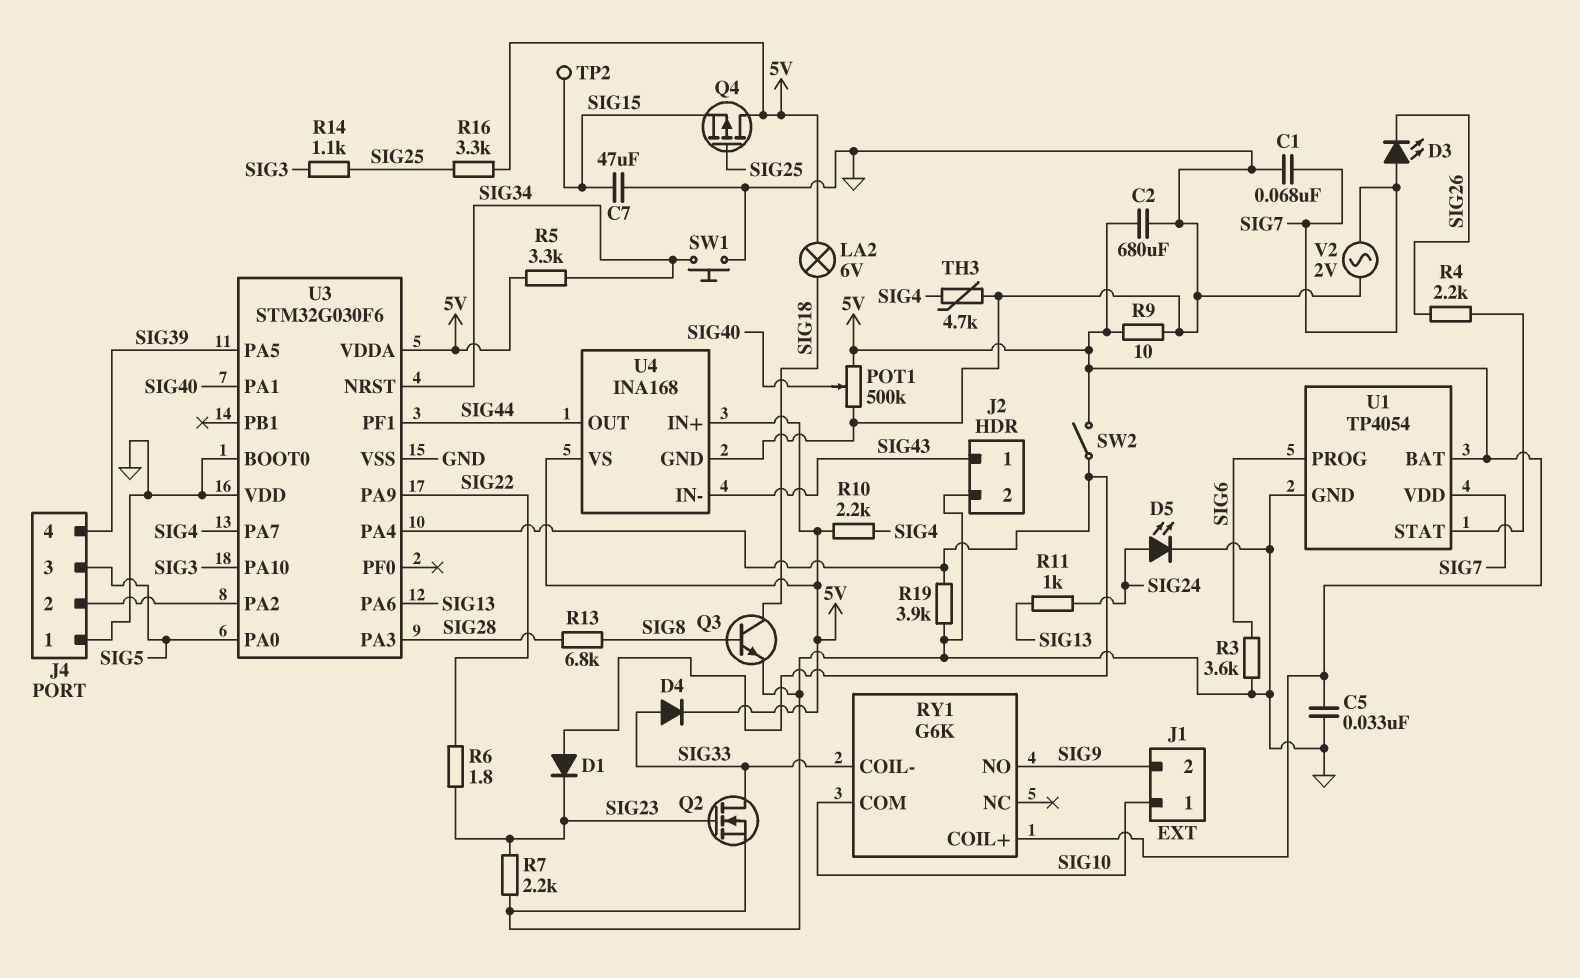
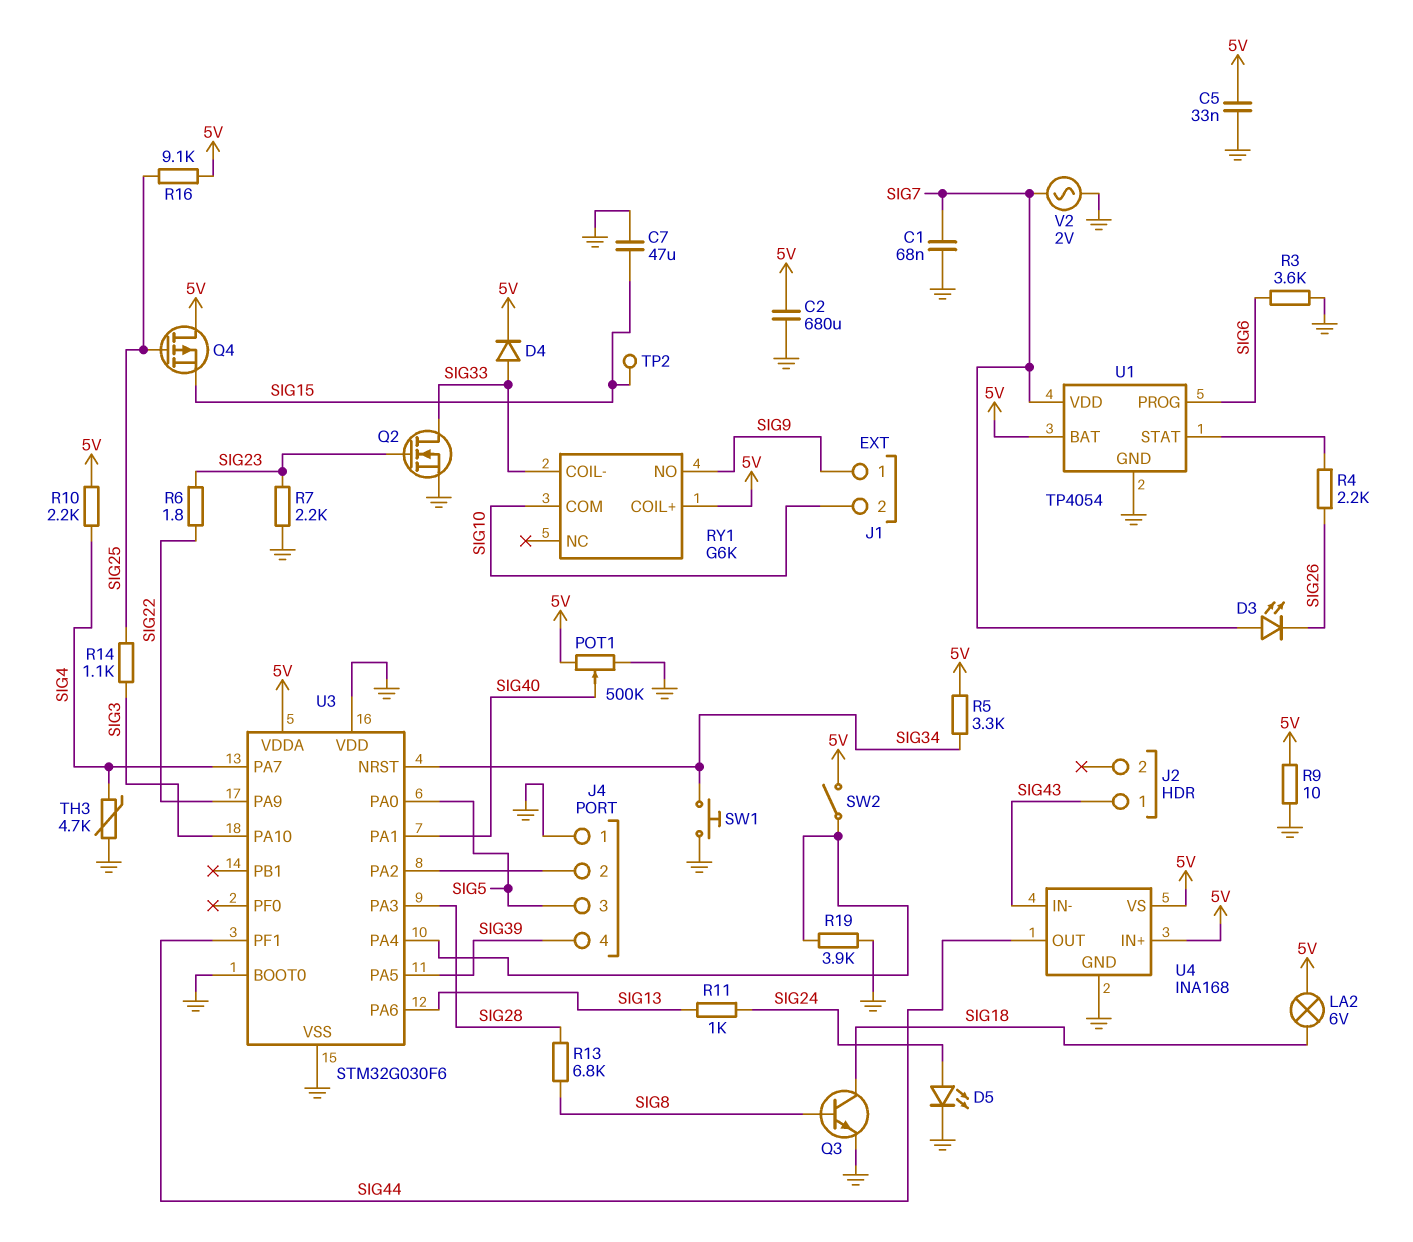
D1: diode (A U3/PA4, K SIG23) -> none
J1 pin 1: SIG10 -> SIG9
J1 pin 2: SIG9 -> SIG10
J2 pin 2: GND -> none
R16: 3.3k (5V, SIG25) -> 9.1k (5V, SIG25)

